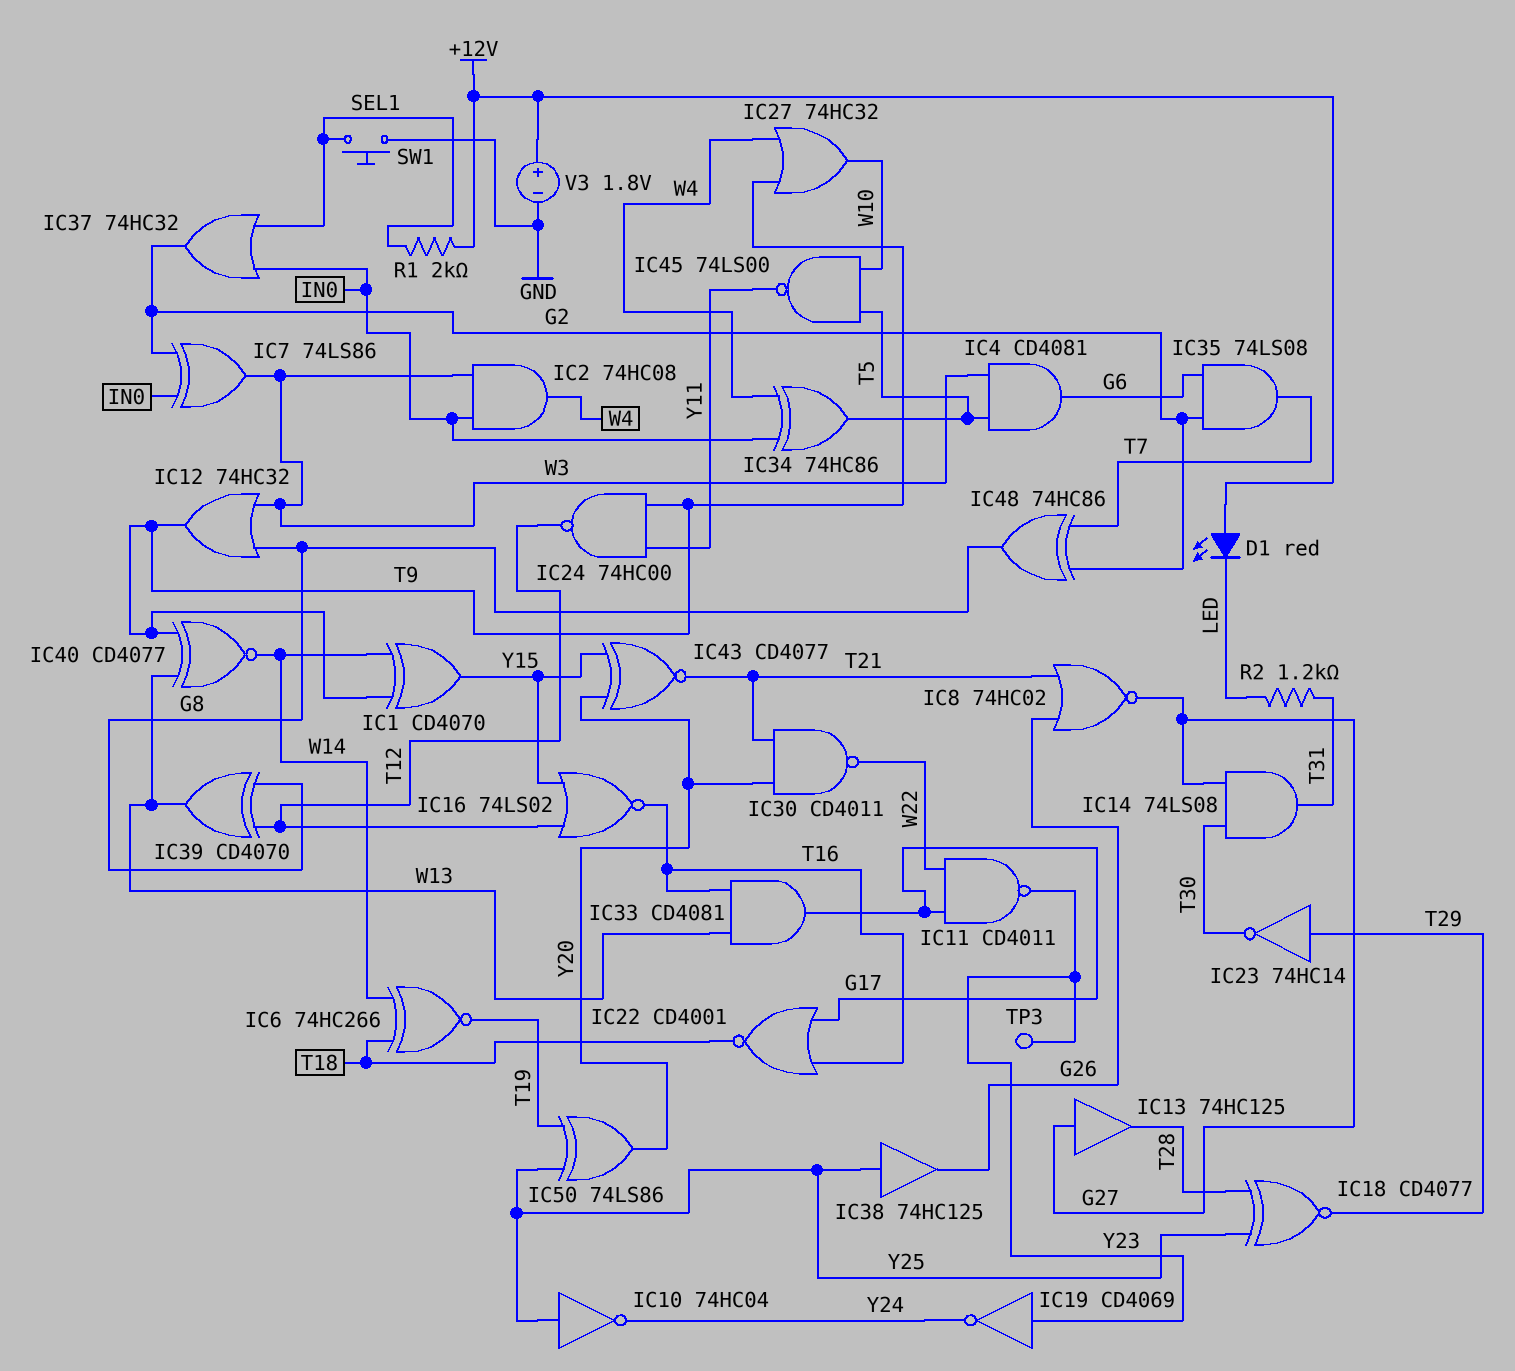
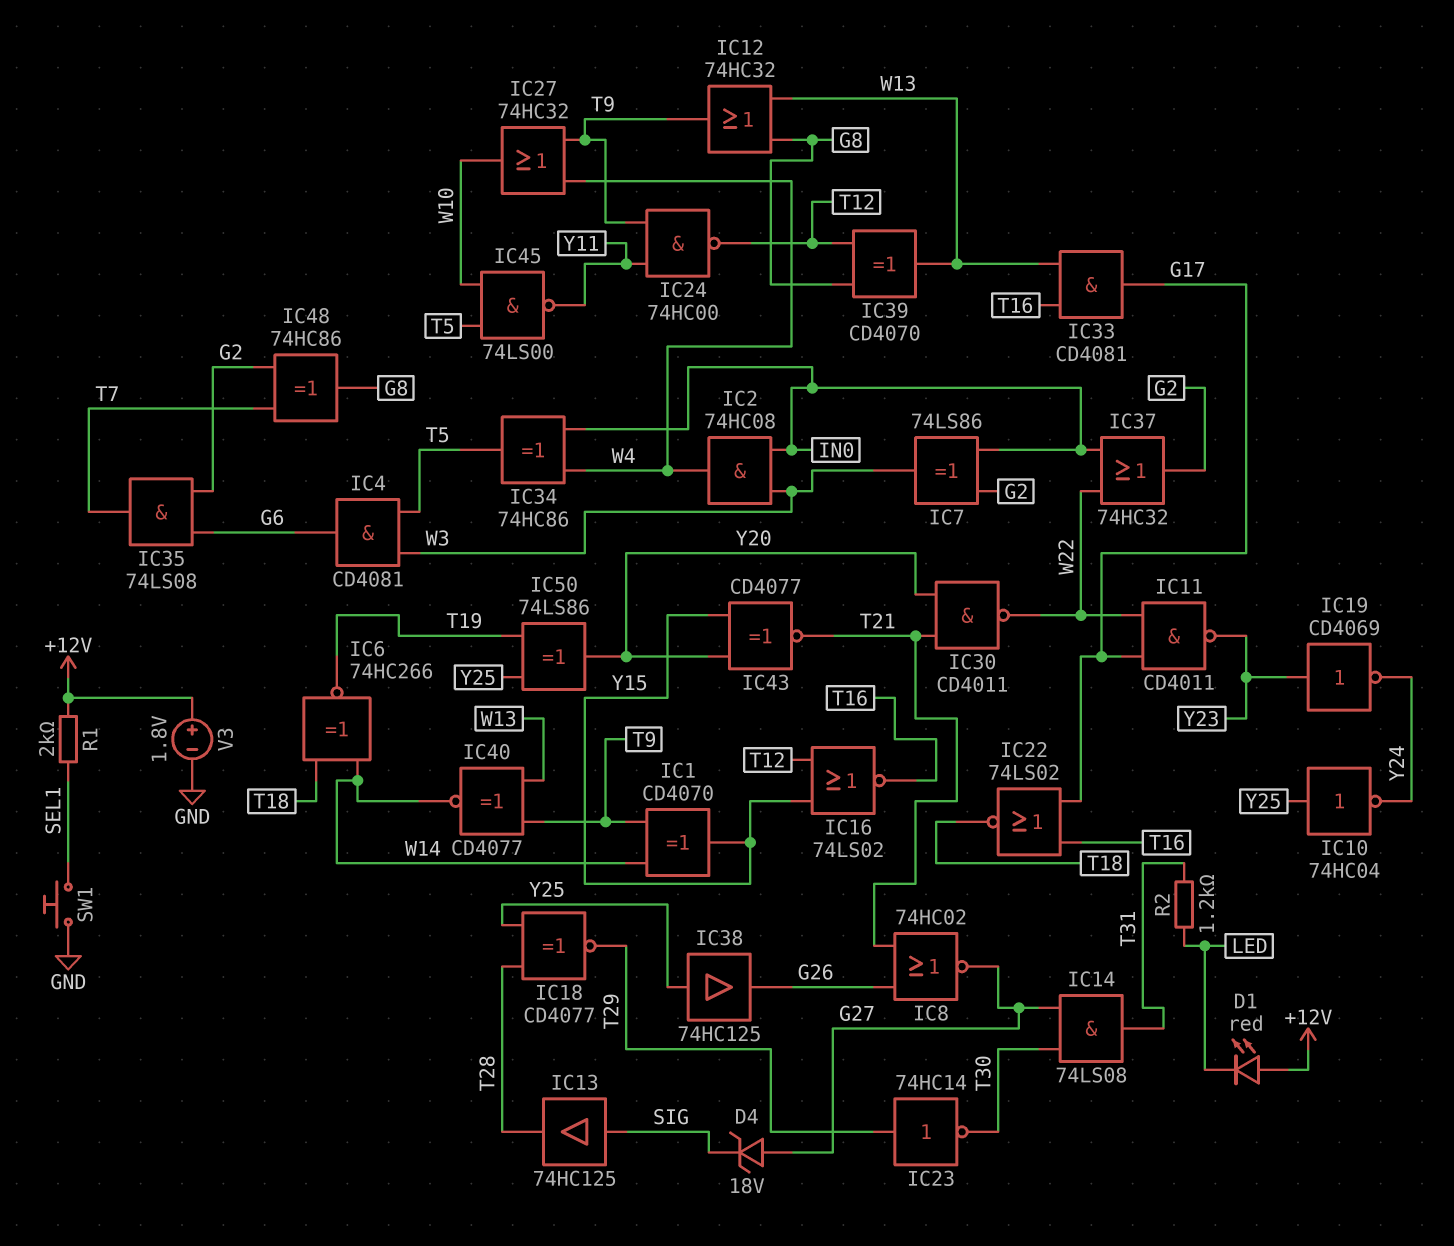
D4: none -> zener 18V (A G27, K SIG)
IC12: OR 74HC32 (in G8, in W3, out T9) -> OR 74HC32 (in G8, in W13, out T9)
IC13: buffer 74HC125 (in G27, out T28) -> buffer 74HC125 (in SIG, out T28)
IC22: NOR CD4001 (in G17, in T16, out T18) -> NOR 74LS02 (in G17, in T16, out T18)
IC37: OR 74HC32 (in IN0, in SEL1, out G2) -> OR 74HC32 (in IN0, in W22, out G2)
TP3: test point (Y23) -> none

